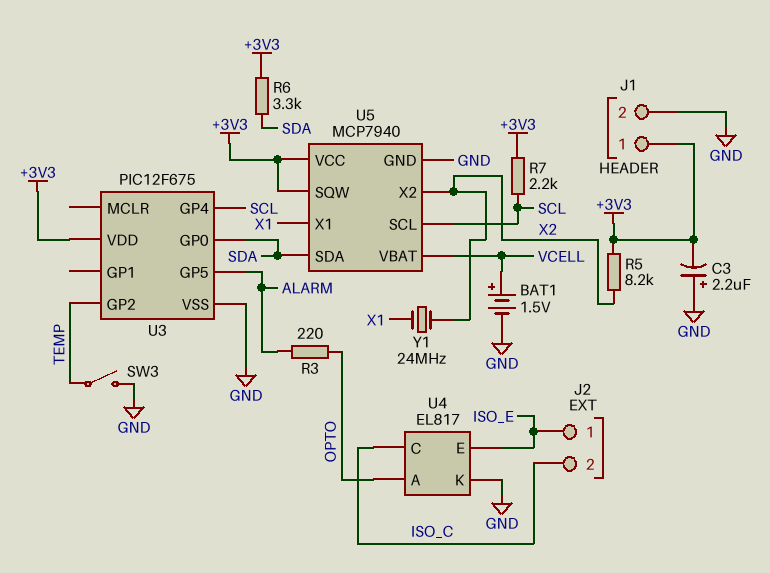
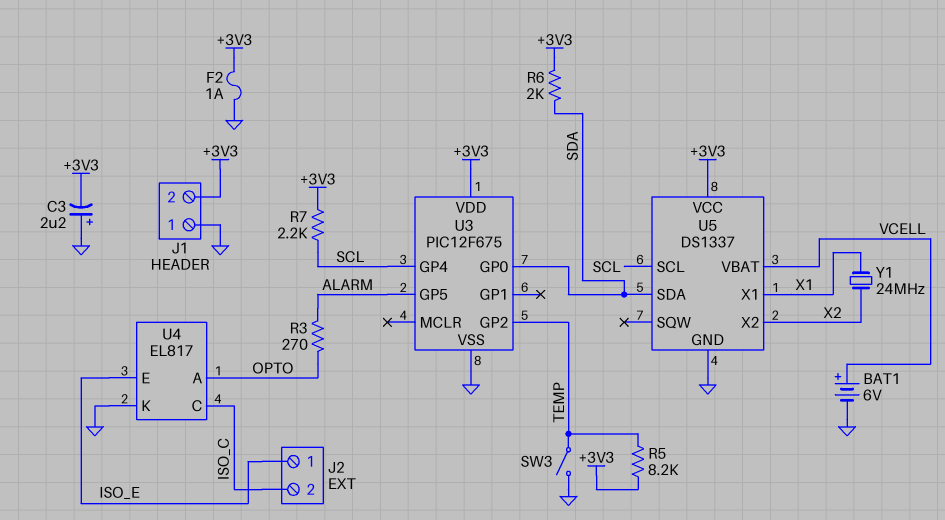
BAT1: 1.5V (plus VCELL, minus GND) -> 6V (plus VCELL, minus GND)
F2: none -> 1A (+3V3, GND)
J1 pin 1: +3V3 -> GND
J1 pin 2: GND -> +3V3
R3: 220 (ALARM, OPTO) -> 270 (ALARM, OPTO)
R5: 8.2k (+3V3, X2) -> 8.2k (+3V3, TEMP)
R6: 3.3k (+3V3, SDA) -> 2k (+3V3, SDA)
U5: MCP7940 -> DS1337
U5 pin SQW: +3V3 -> none

